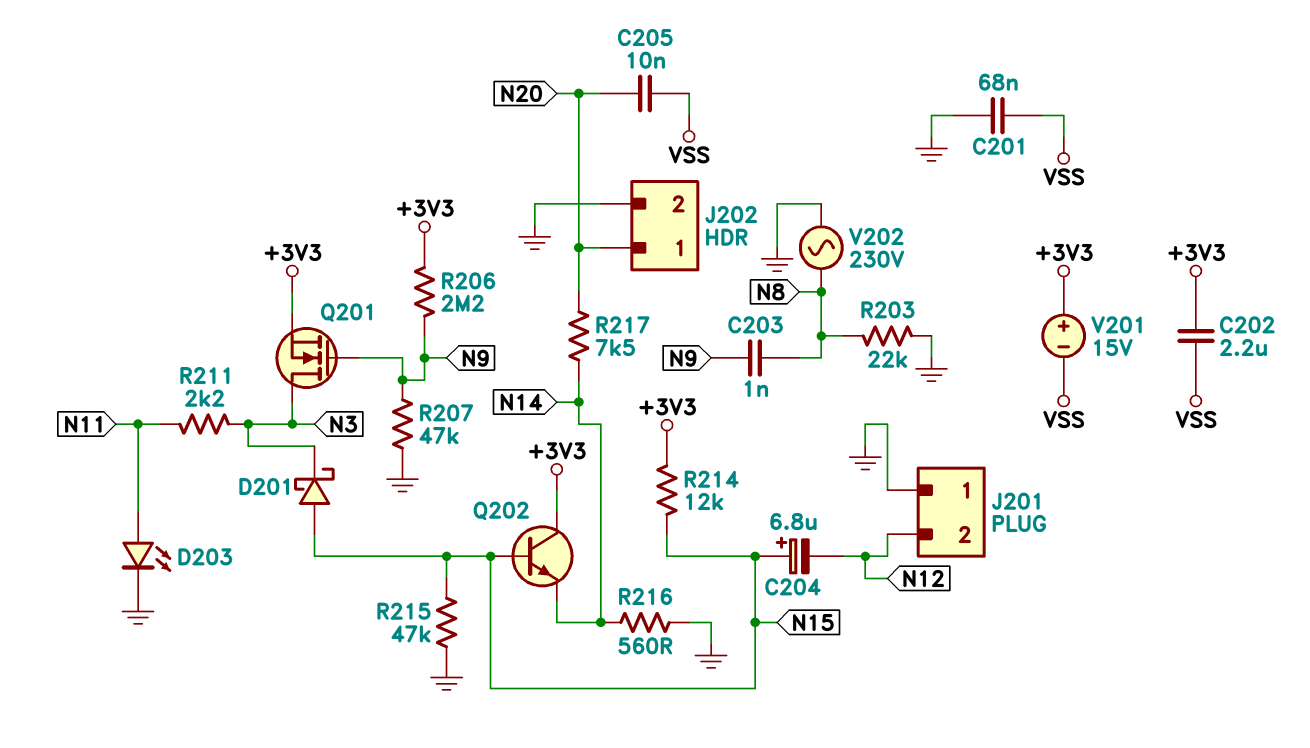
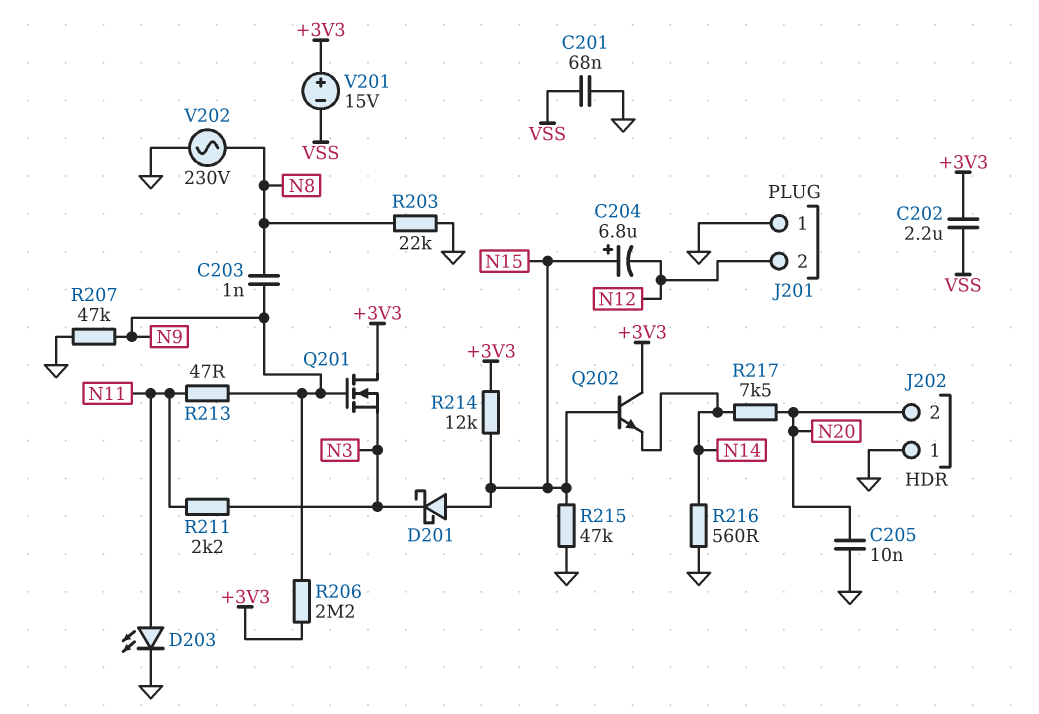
C205: 10nF (N20, VSS) -> 10nF (GND, N20)
J202 pin 1: N20 -> GND
J202 pin 2: GND -> N20
Q201: NMOS (G N9, D N3, S +3V3) -> NMOS (G N9, D +3V3, S N3)
R213: none -> 47 (N9, N11)

